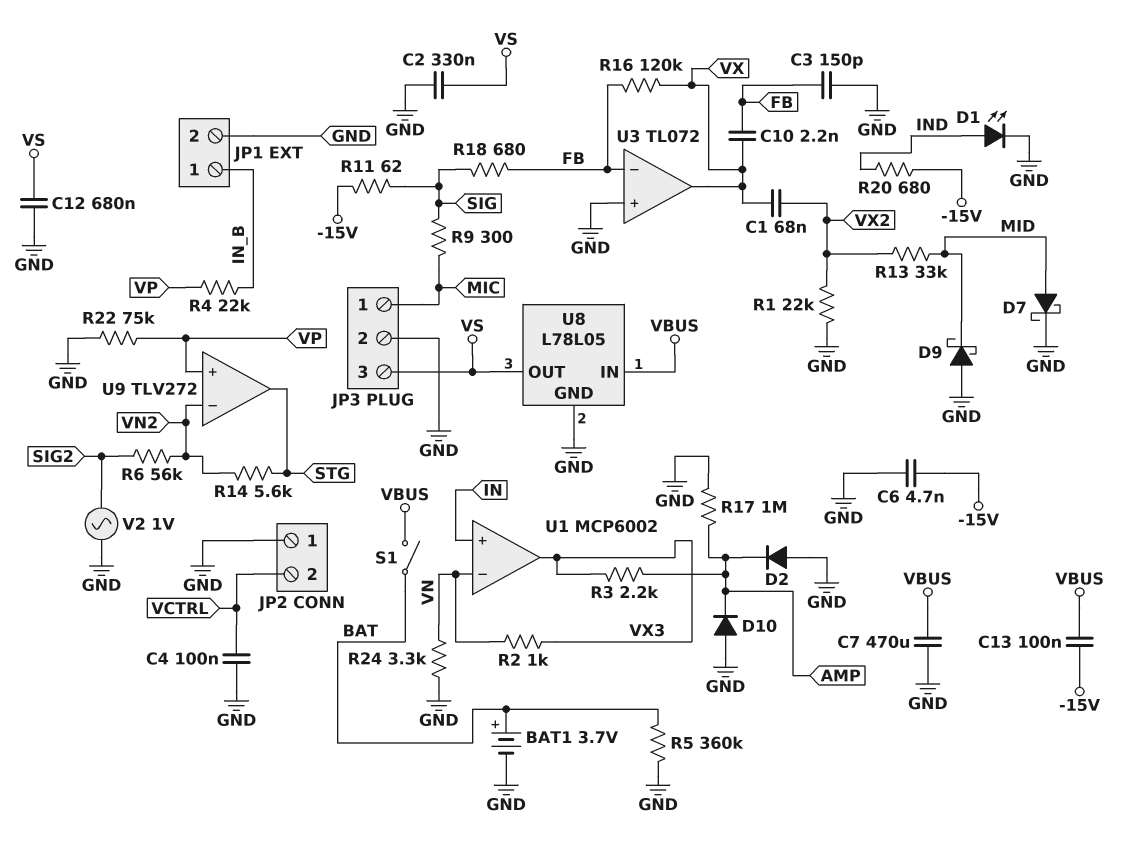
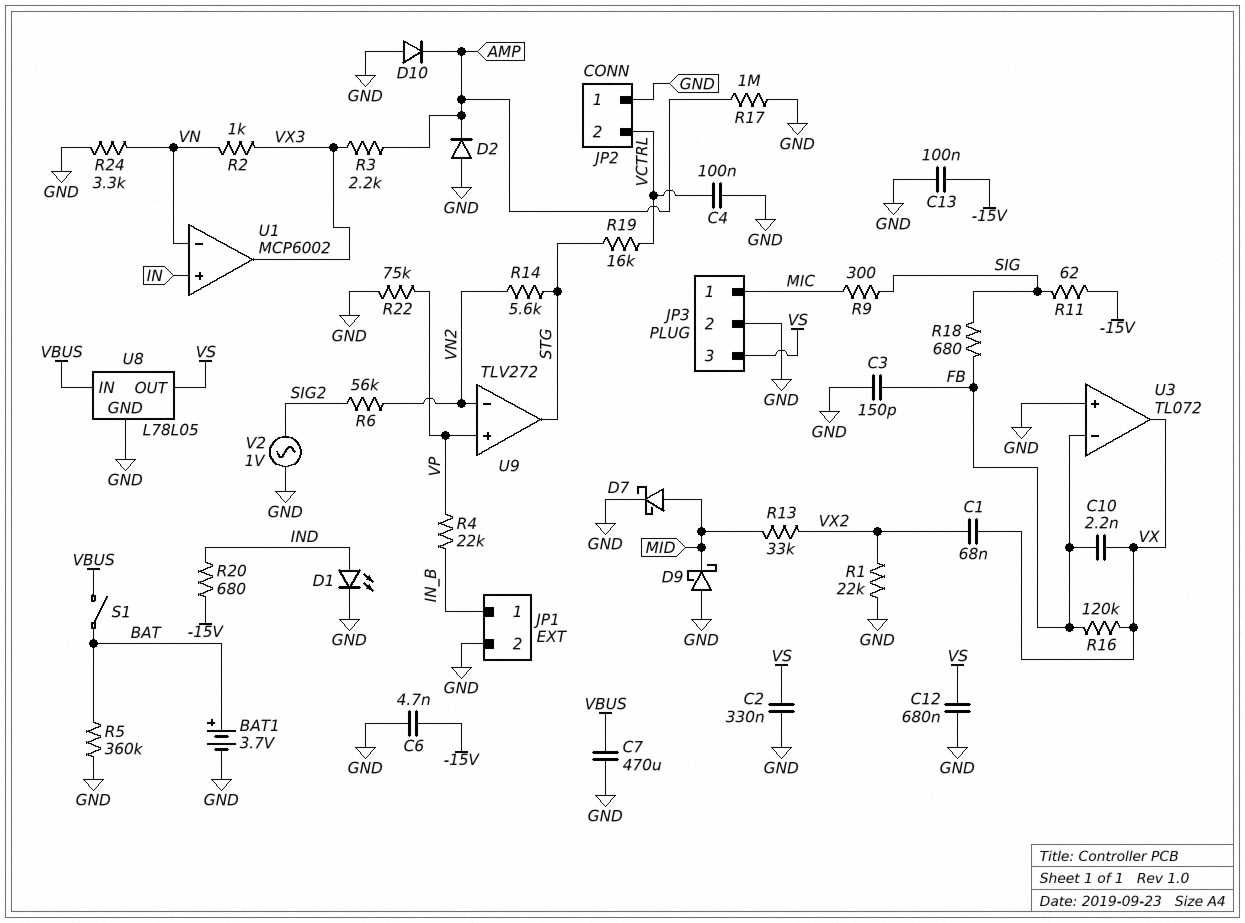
C13: 100nF (-15V, VBUS) -> 100nF (-15V, GND)
R19: none -> 16k (STG, VCTRL)

